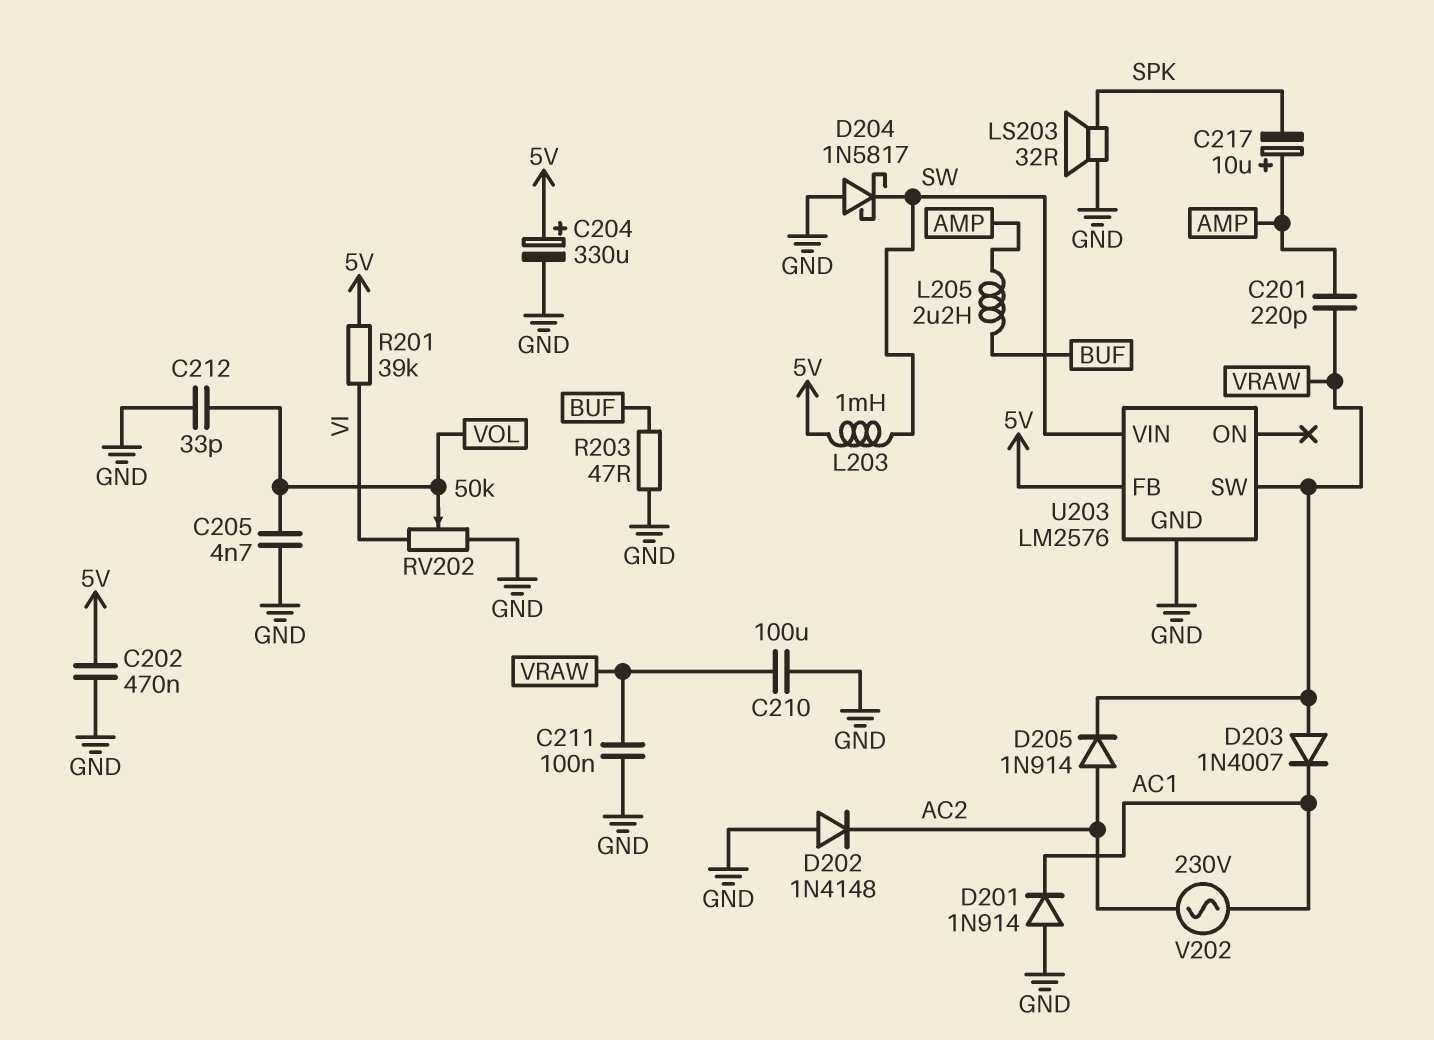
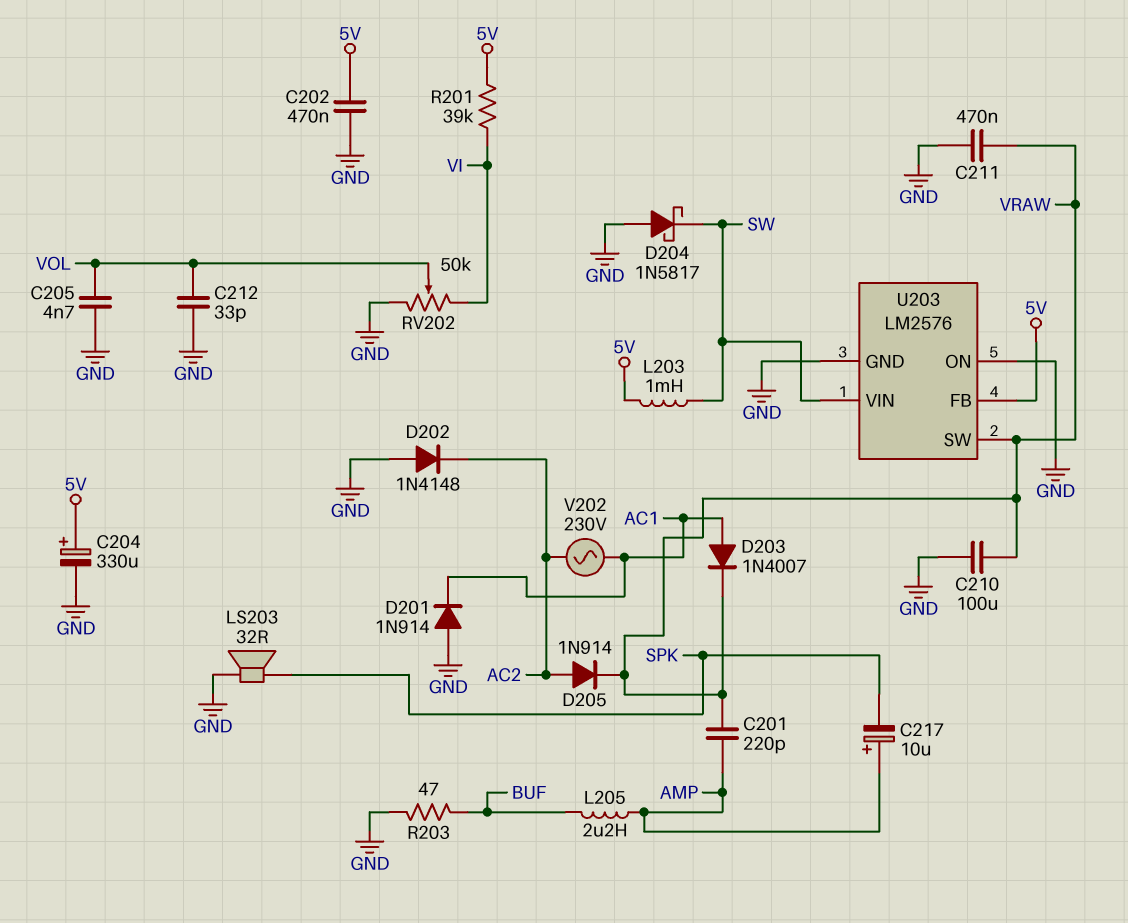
C211: 100nF (GND, VRAW) -> 470nF (GND, VRAW)
D203: diode 1N4007 (A VRAW, K AC1) -> diode 1N4007 (A AC1, K VRAW)
U203 pin ON: none -> GND

